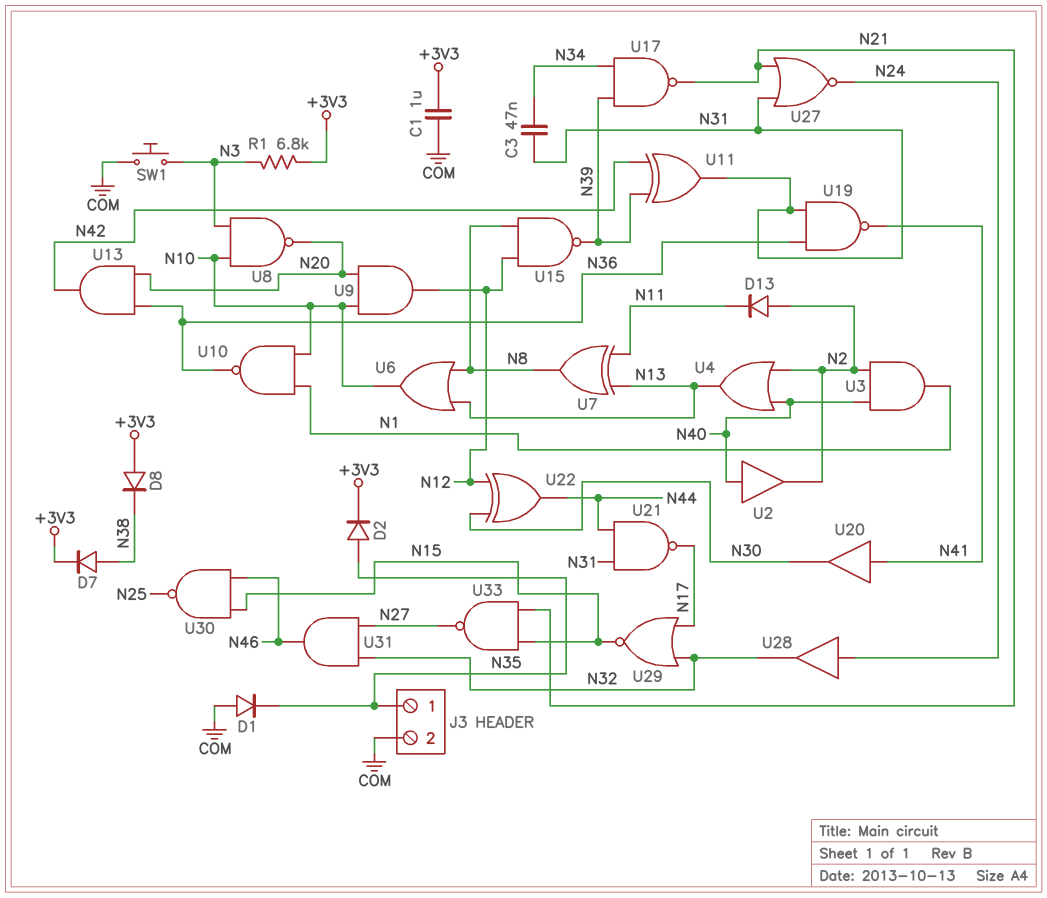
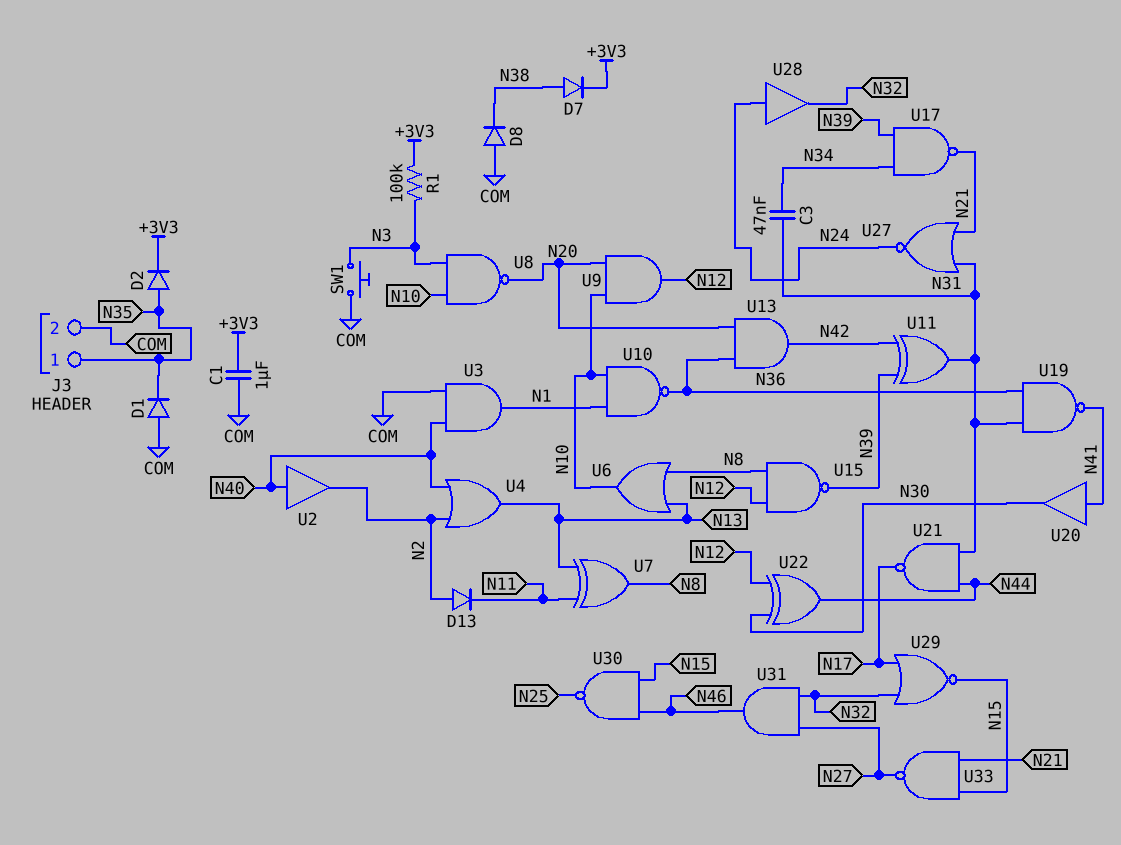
D8: diode (A +3V3, K N38) -> diode (A COM, K N38)
R1: 6.8k (+3V3, N3) -> 100k (+3V3, N3)
U3: AND (in N2, in N40, out N1) -> AND (in COM, in N40, out N1)

